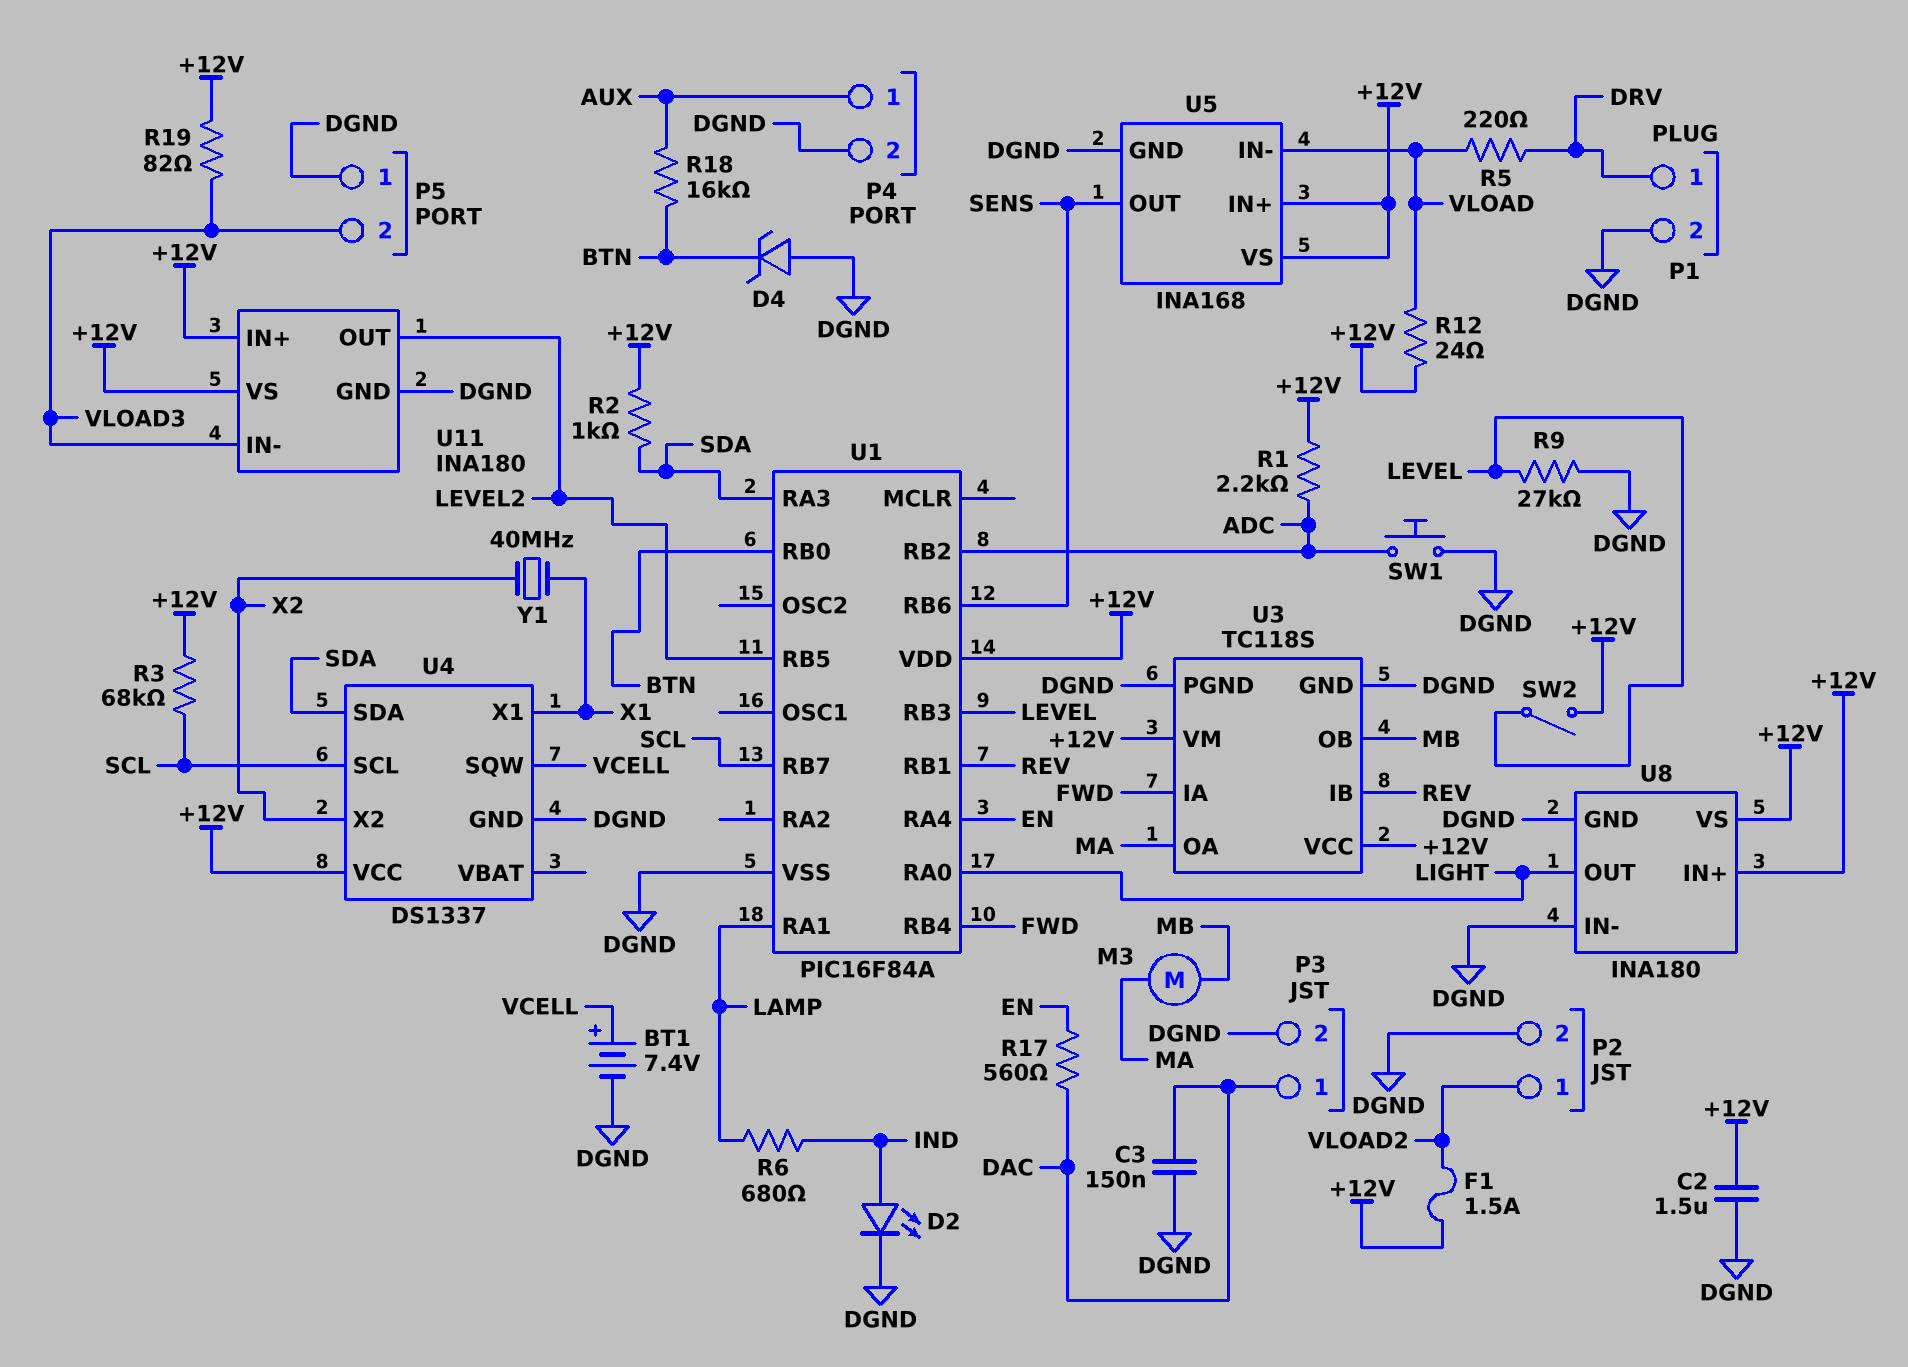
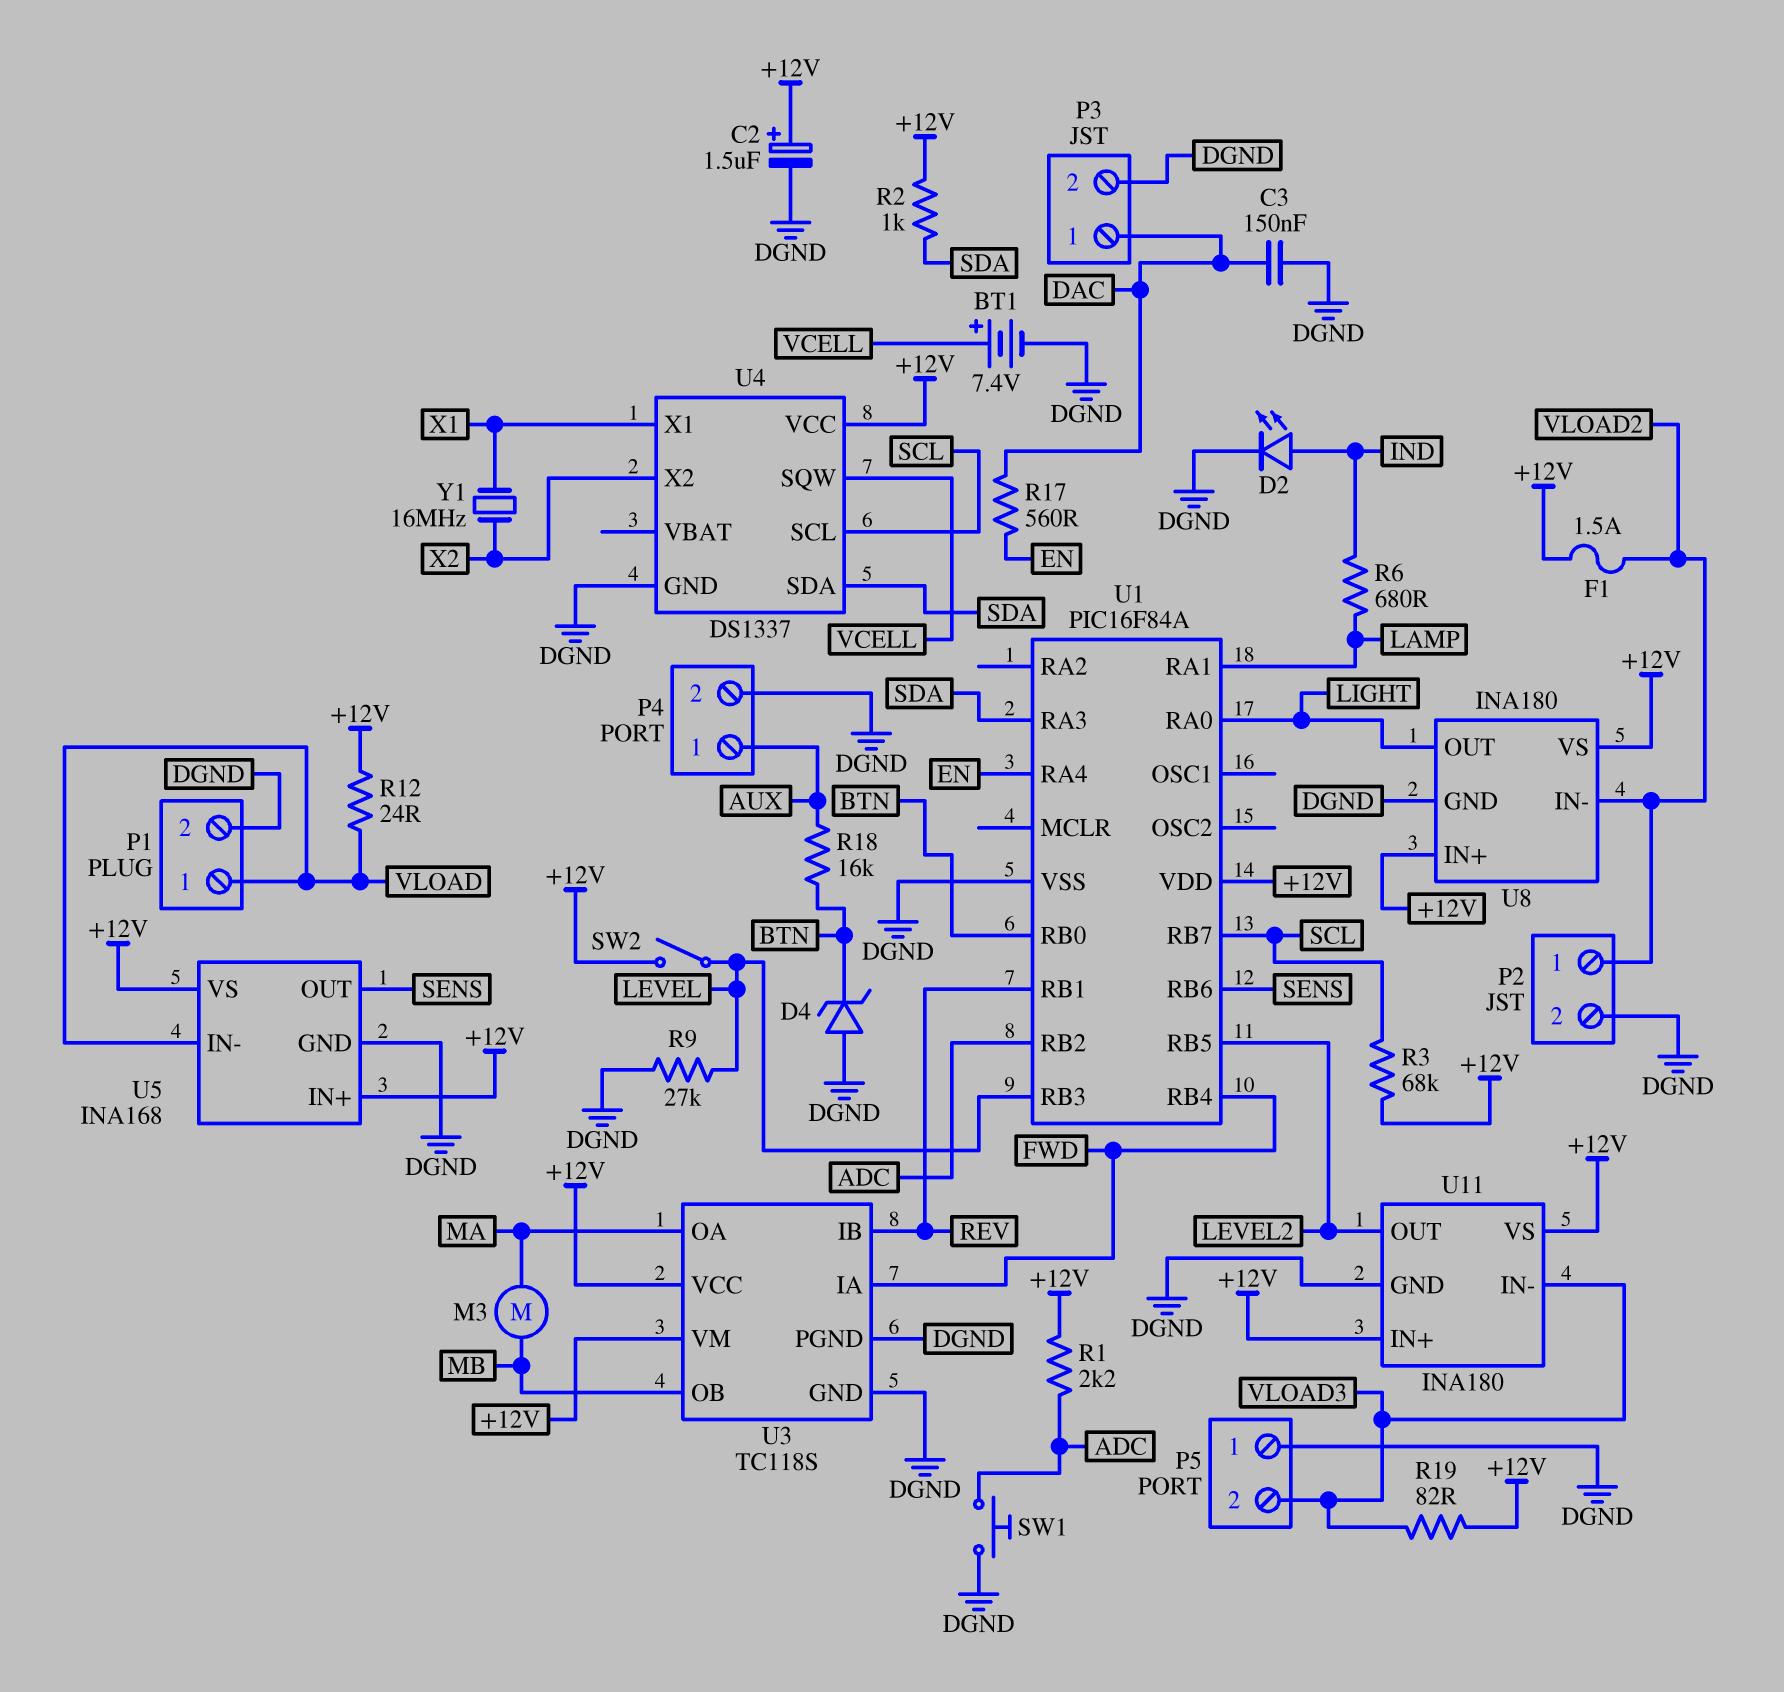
C2: 1.5uF (+12V, DGND) -> 1.5uF (plus +12V, minus DGND)
P1 pin 1: DRV -> VLOAD
R5: 220 (DRV, VLOAD) -> none
U8 pin IN-: DGND -> VLOAD2
Y1: 40MHz (X1, X2) -> 16MHz (X1, X2)

